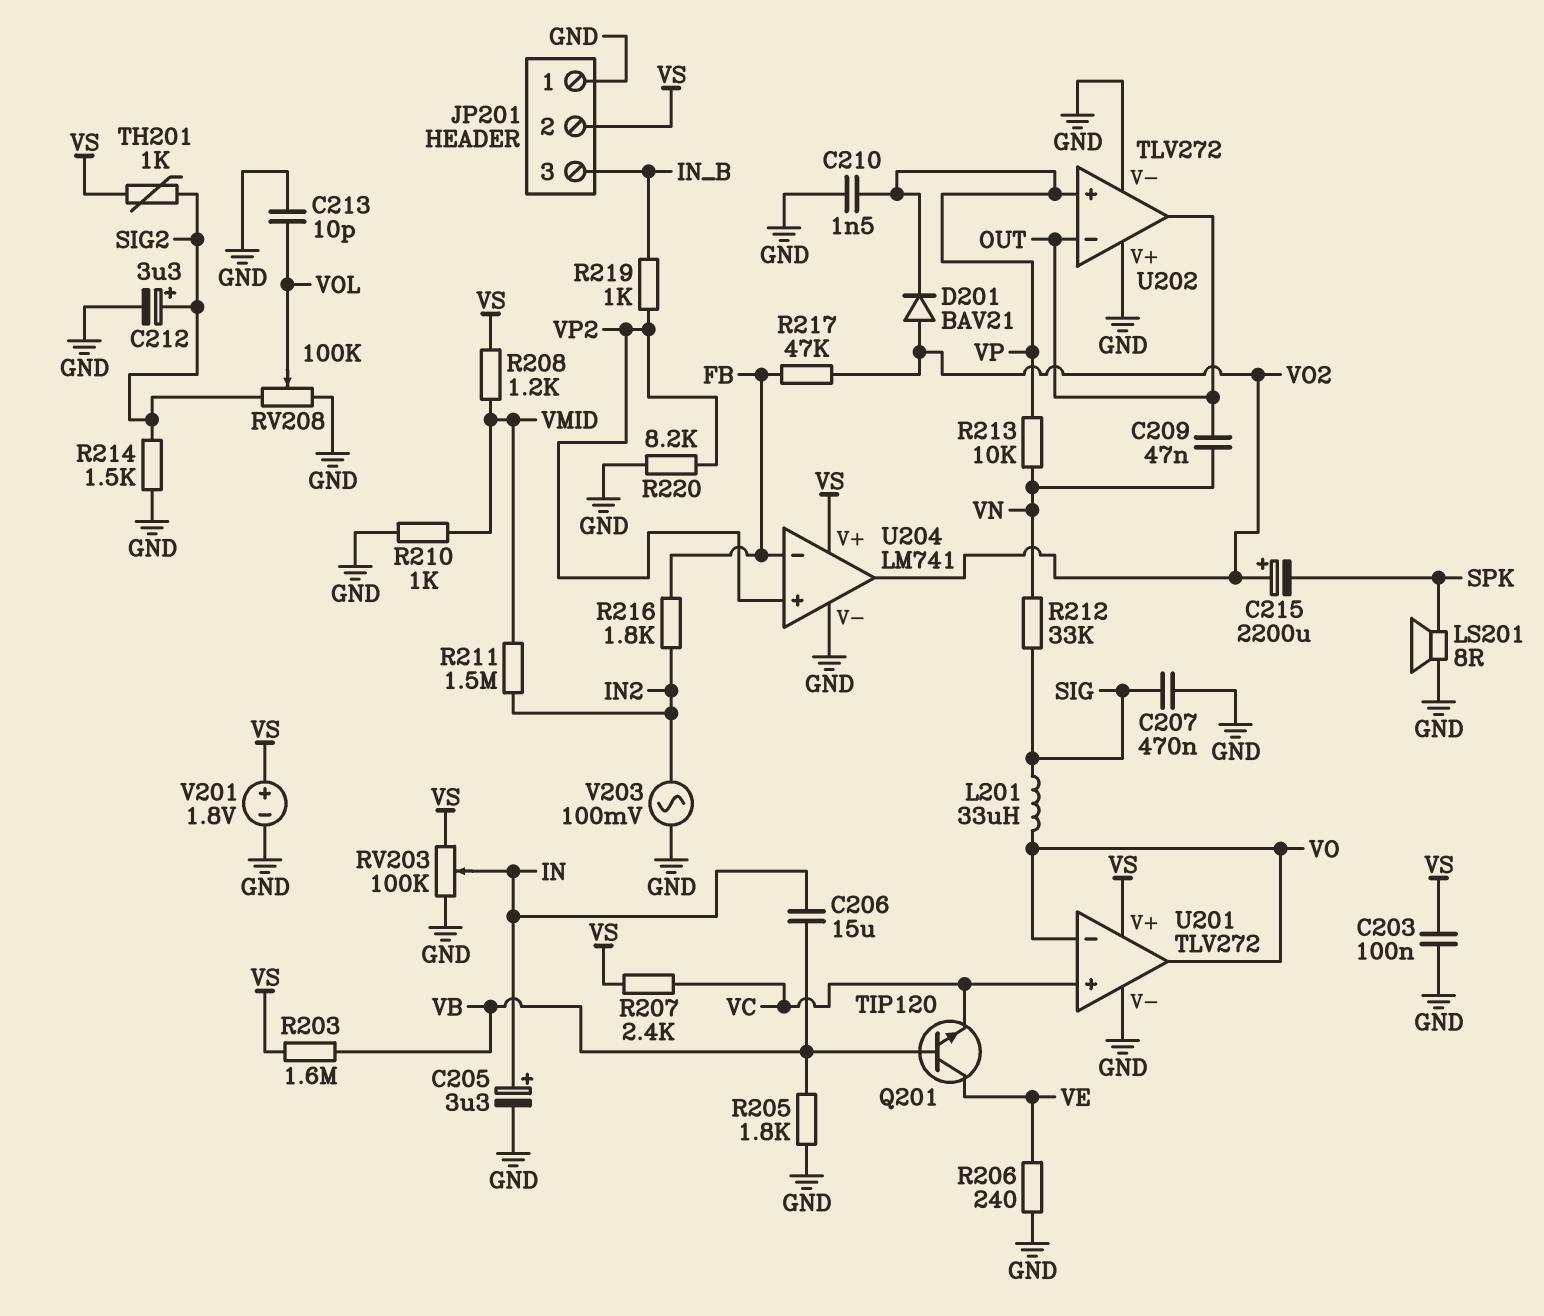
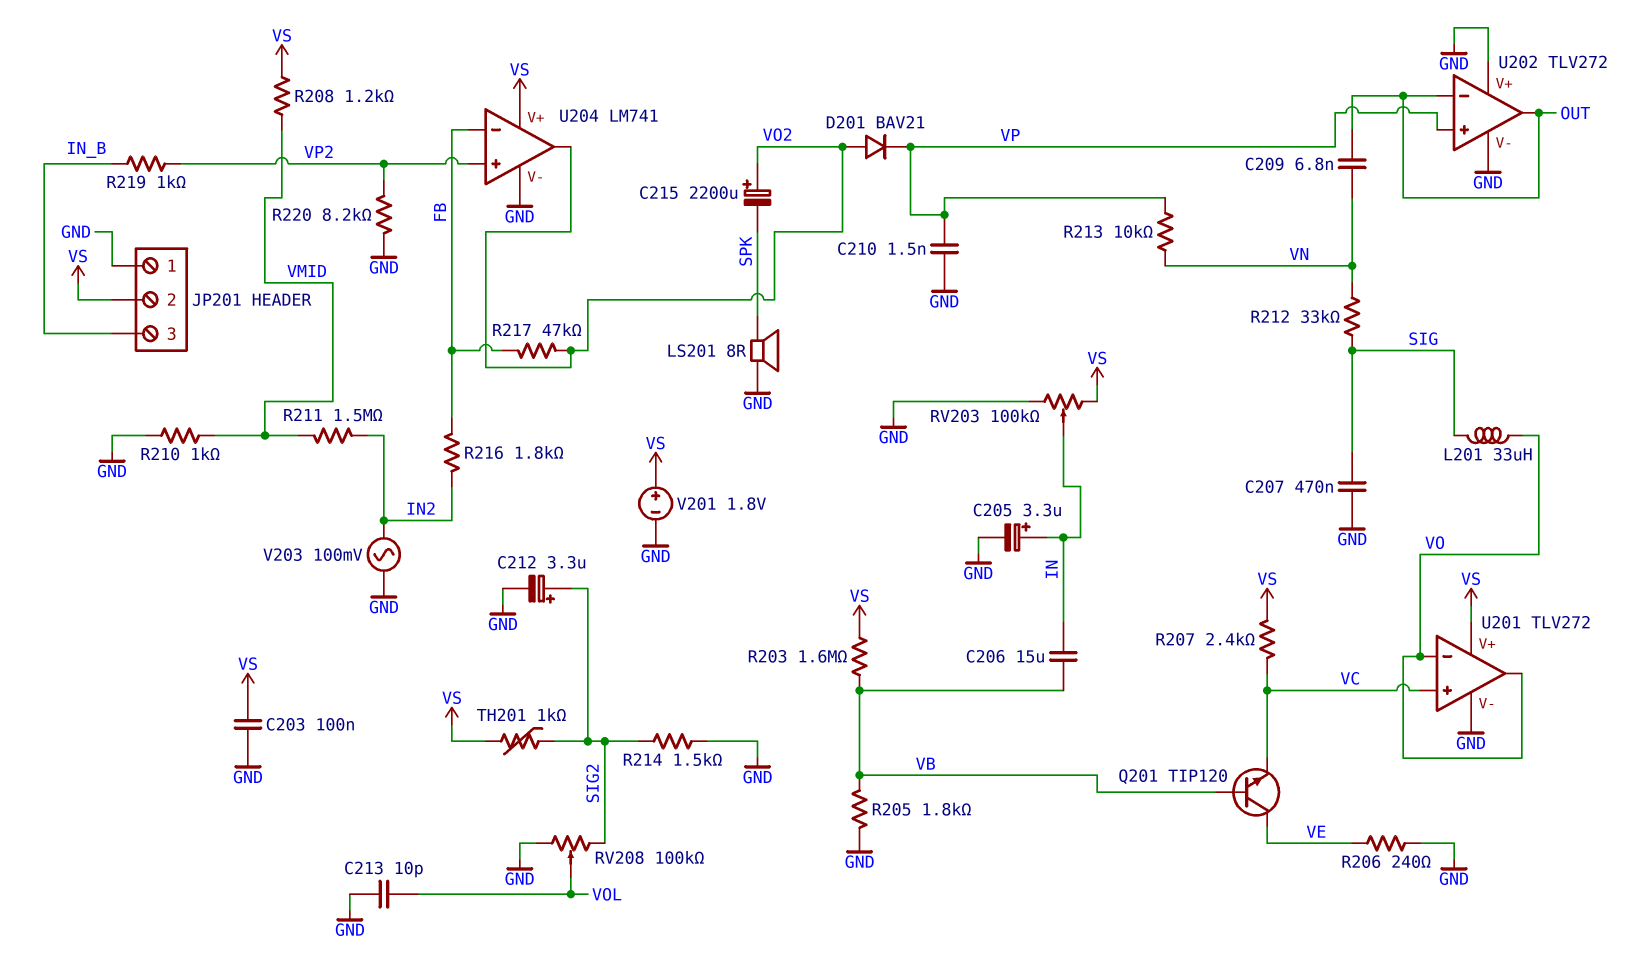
C209: 47nF (OUT, VN) -> 6.8nF (OUT, VN)

